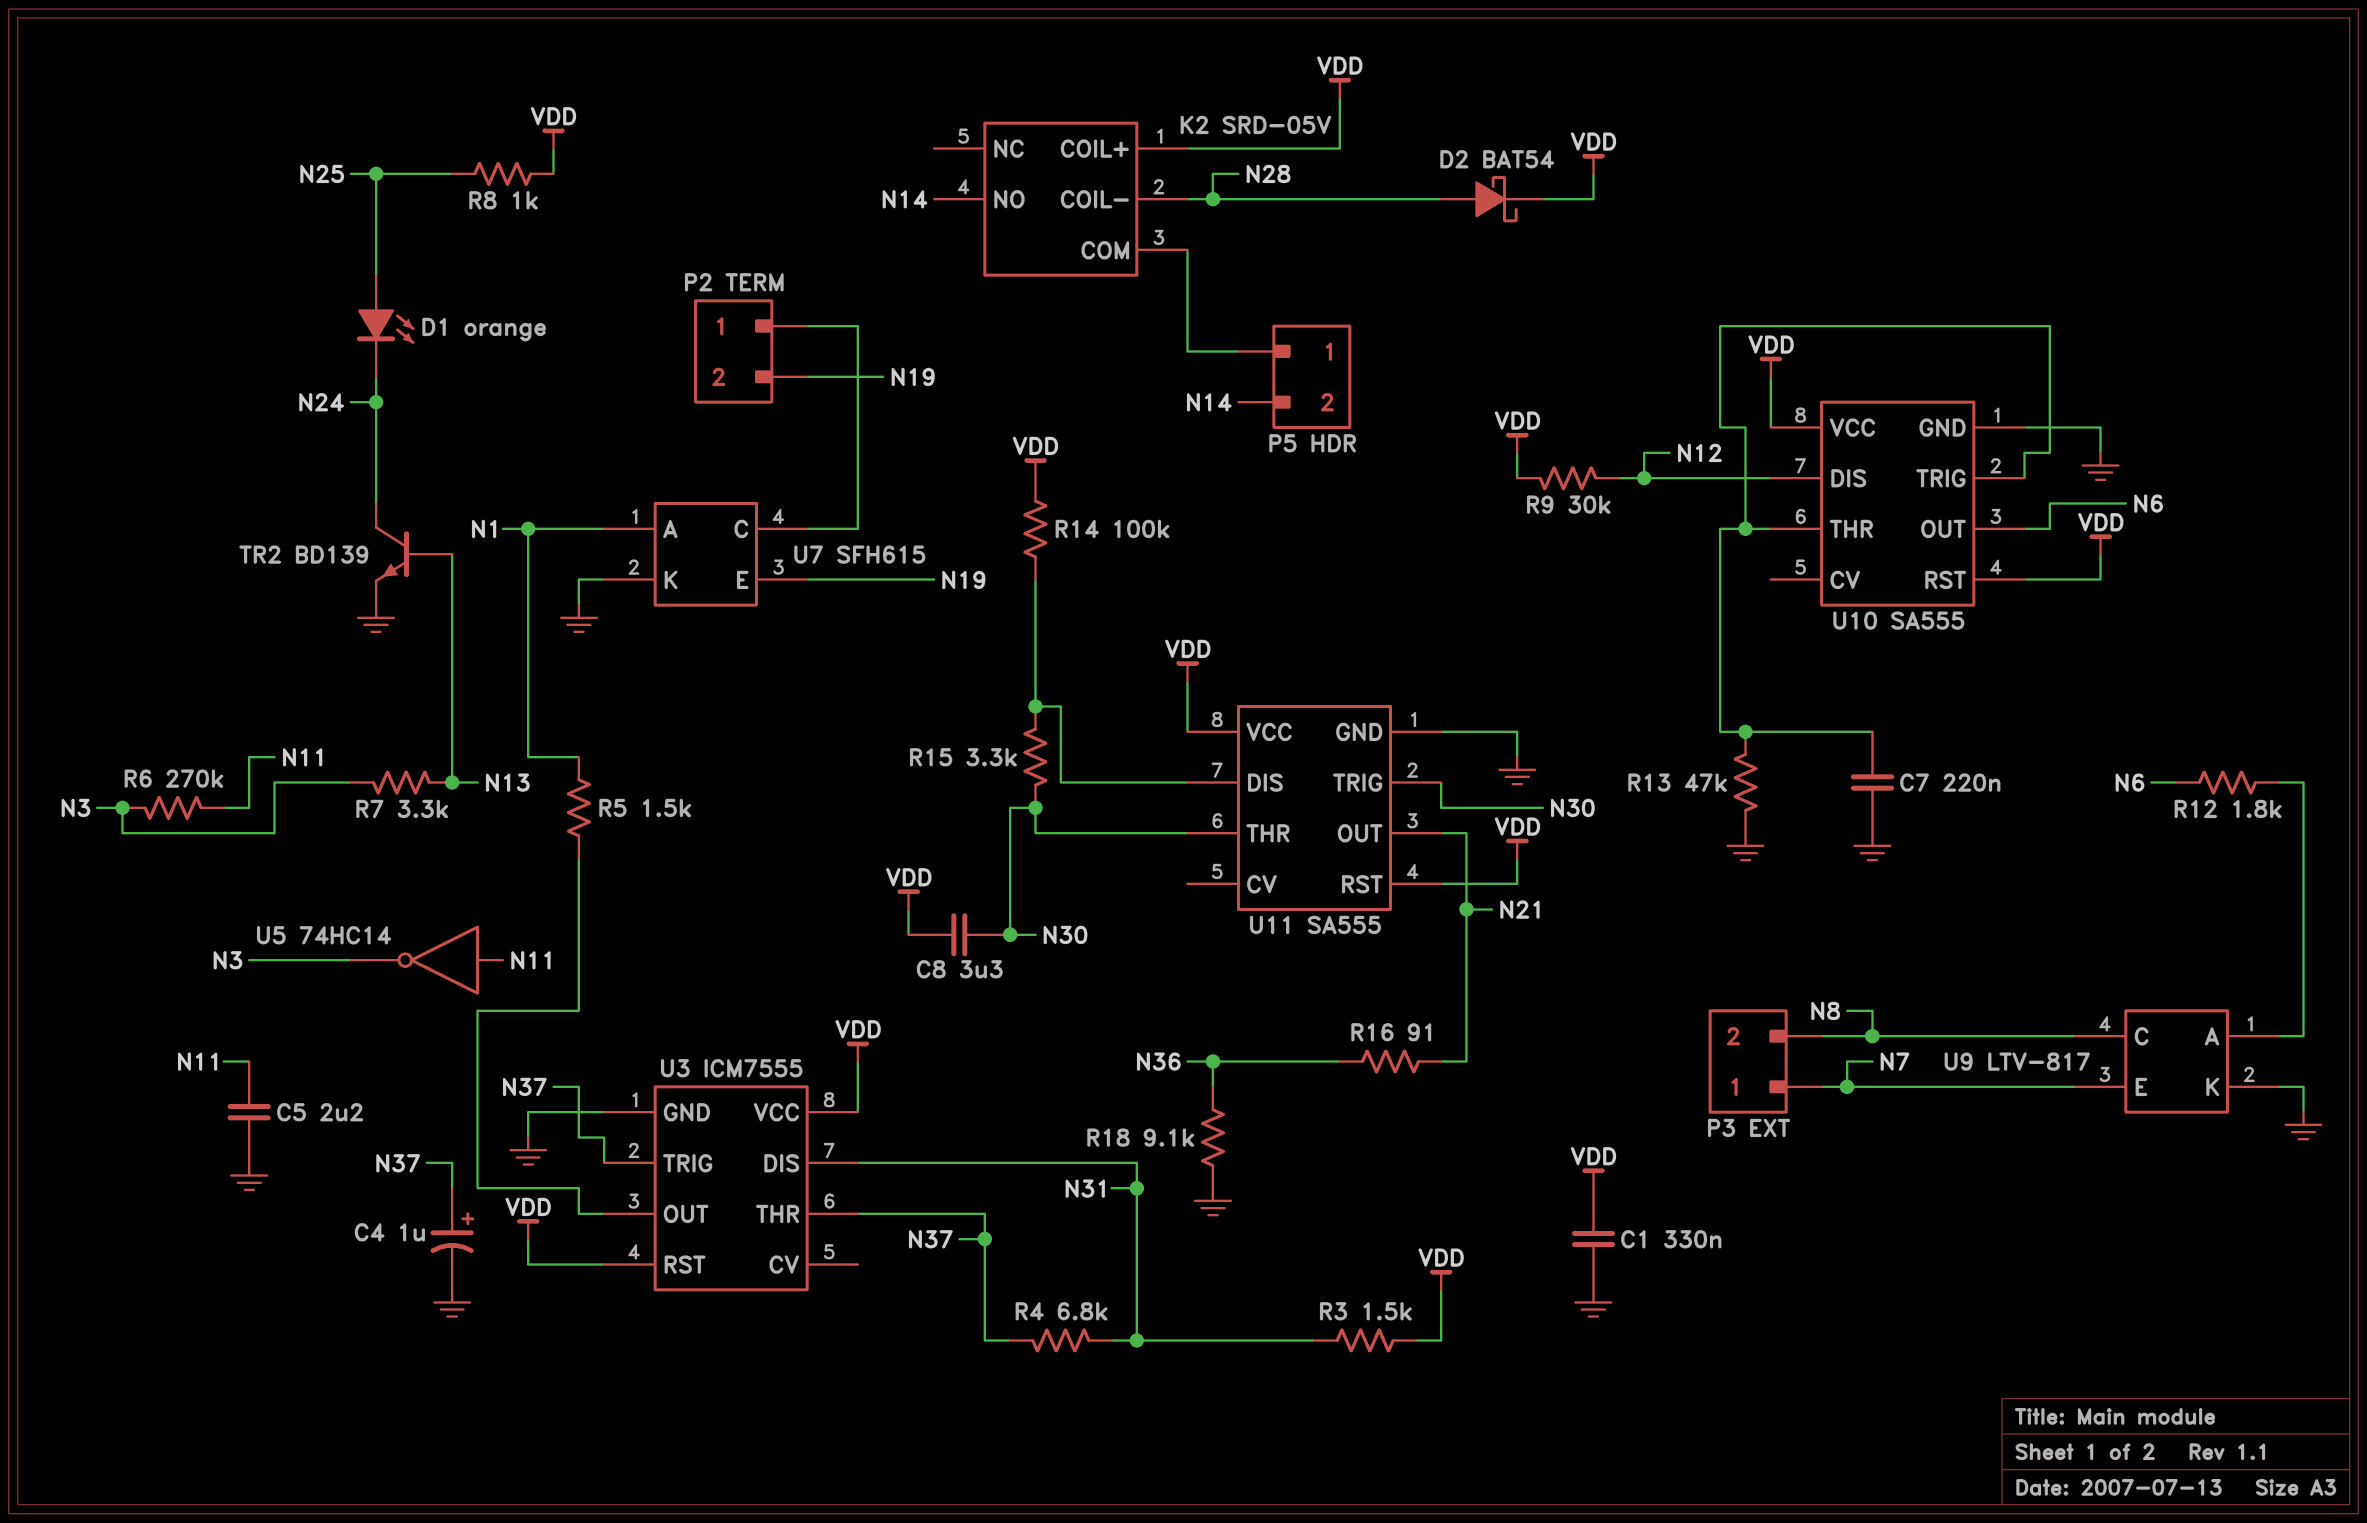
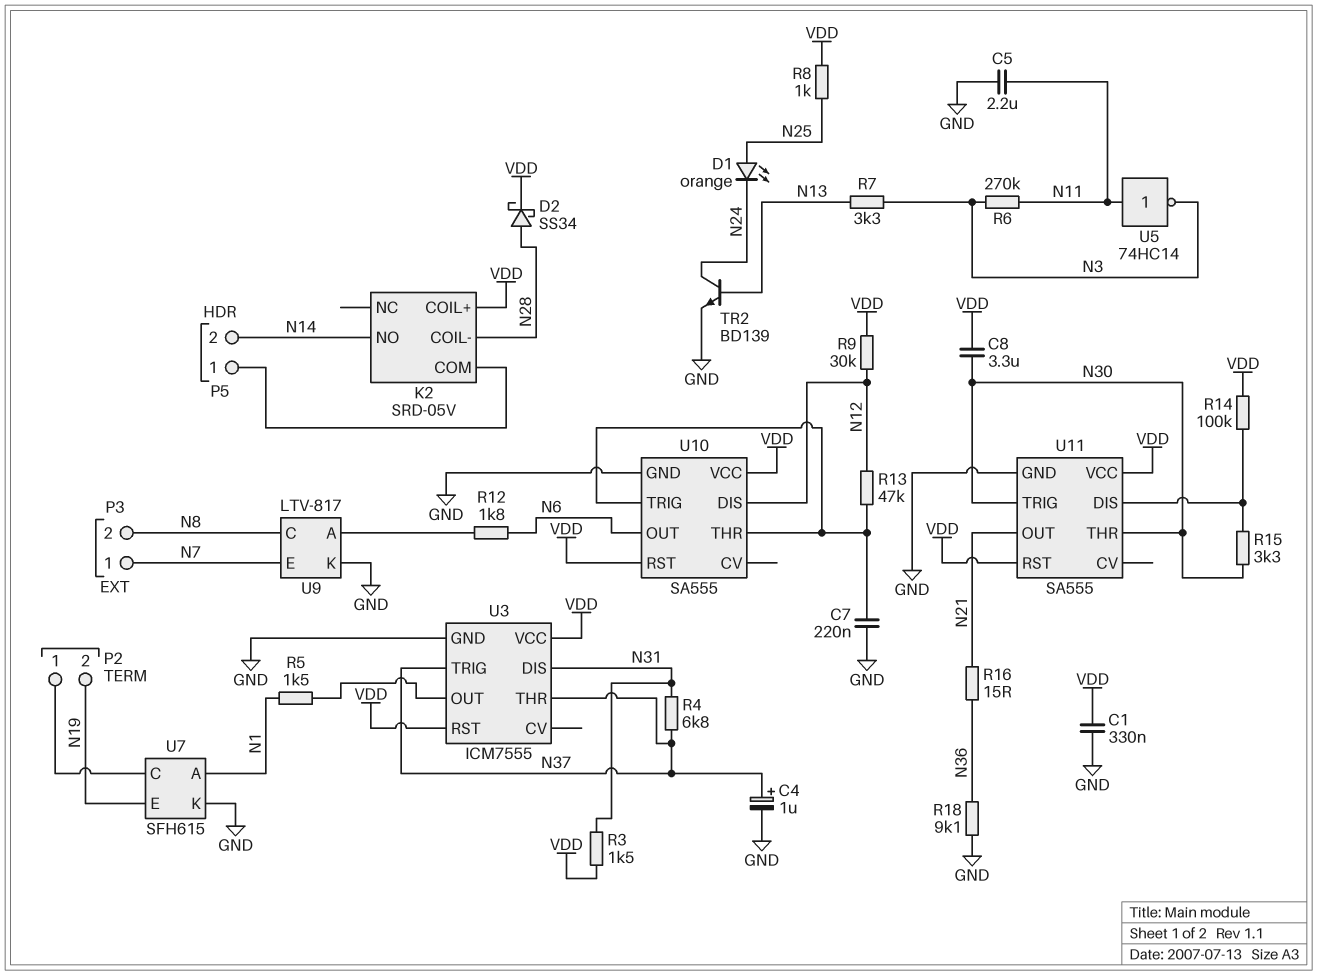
D2: schottky BAT54 (A N28, K VDD) -> schottky SS34 (A N28, K VDD)
R13: 47k (GND, U10/THR) -> 47k (N12, U10/THR)
R16: 91 (N21, N36) -> 15 (N21, N36)

